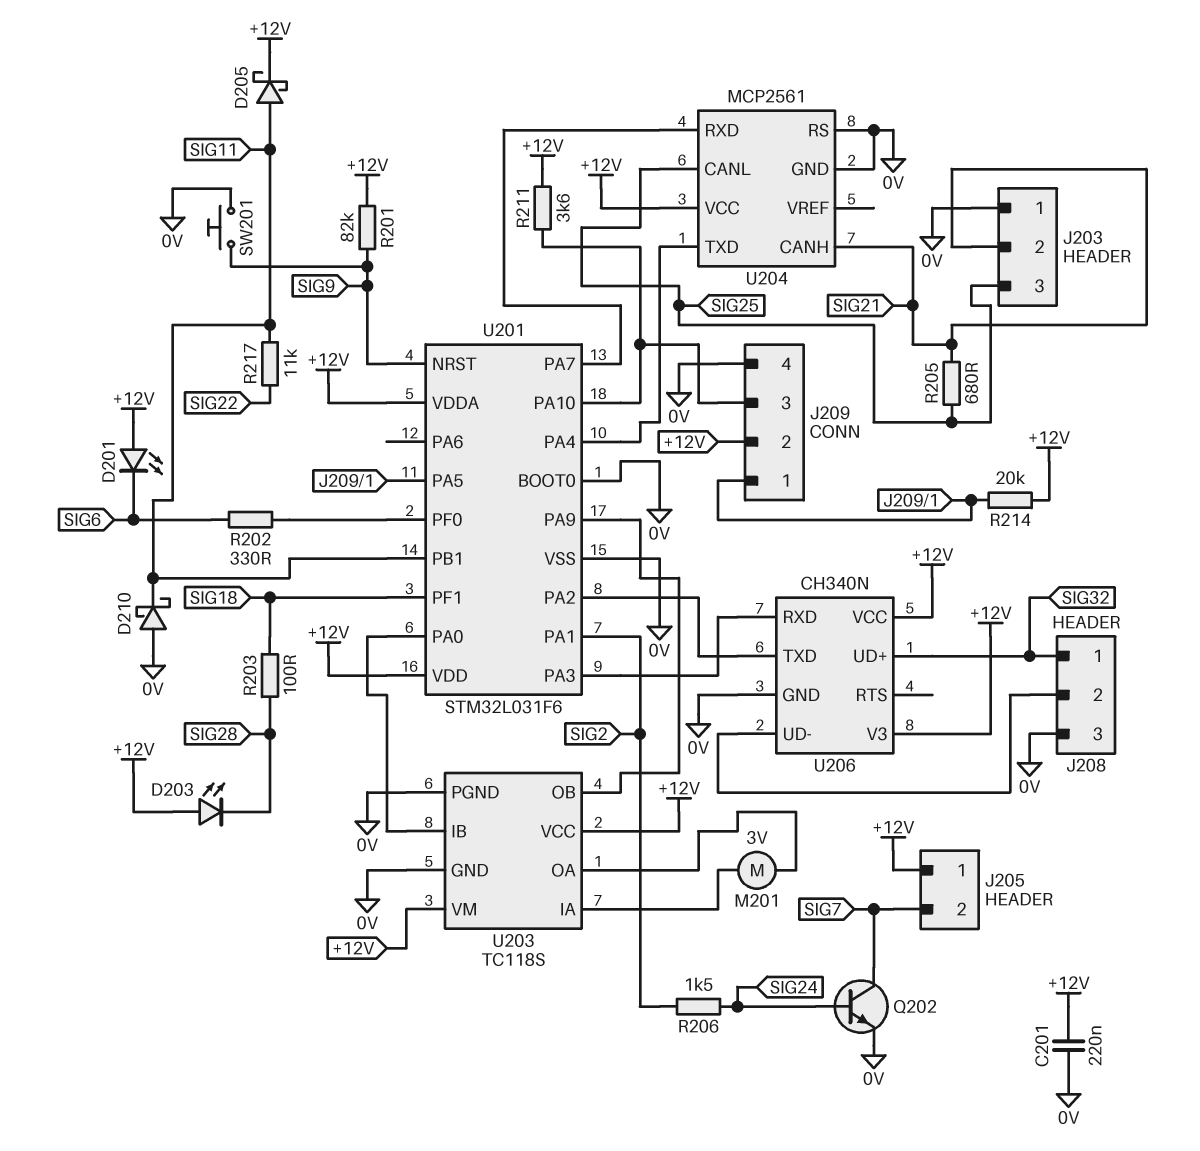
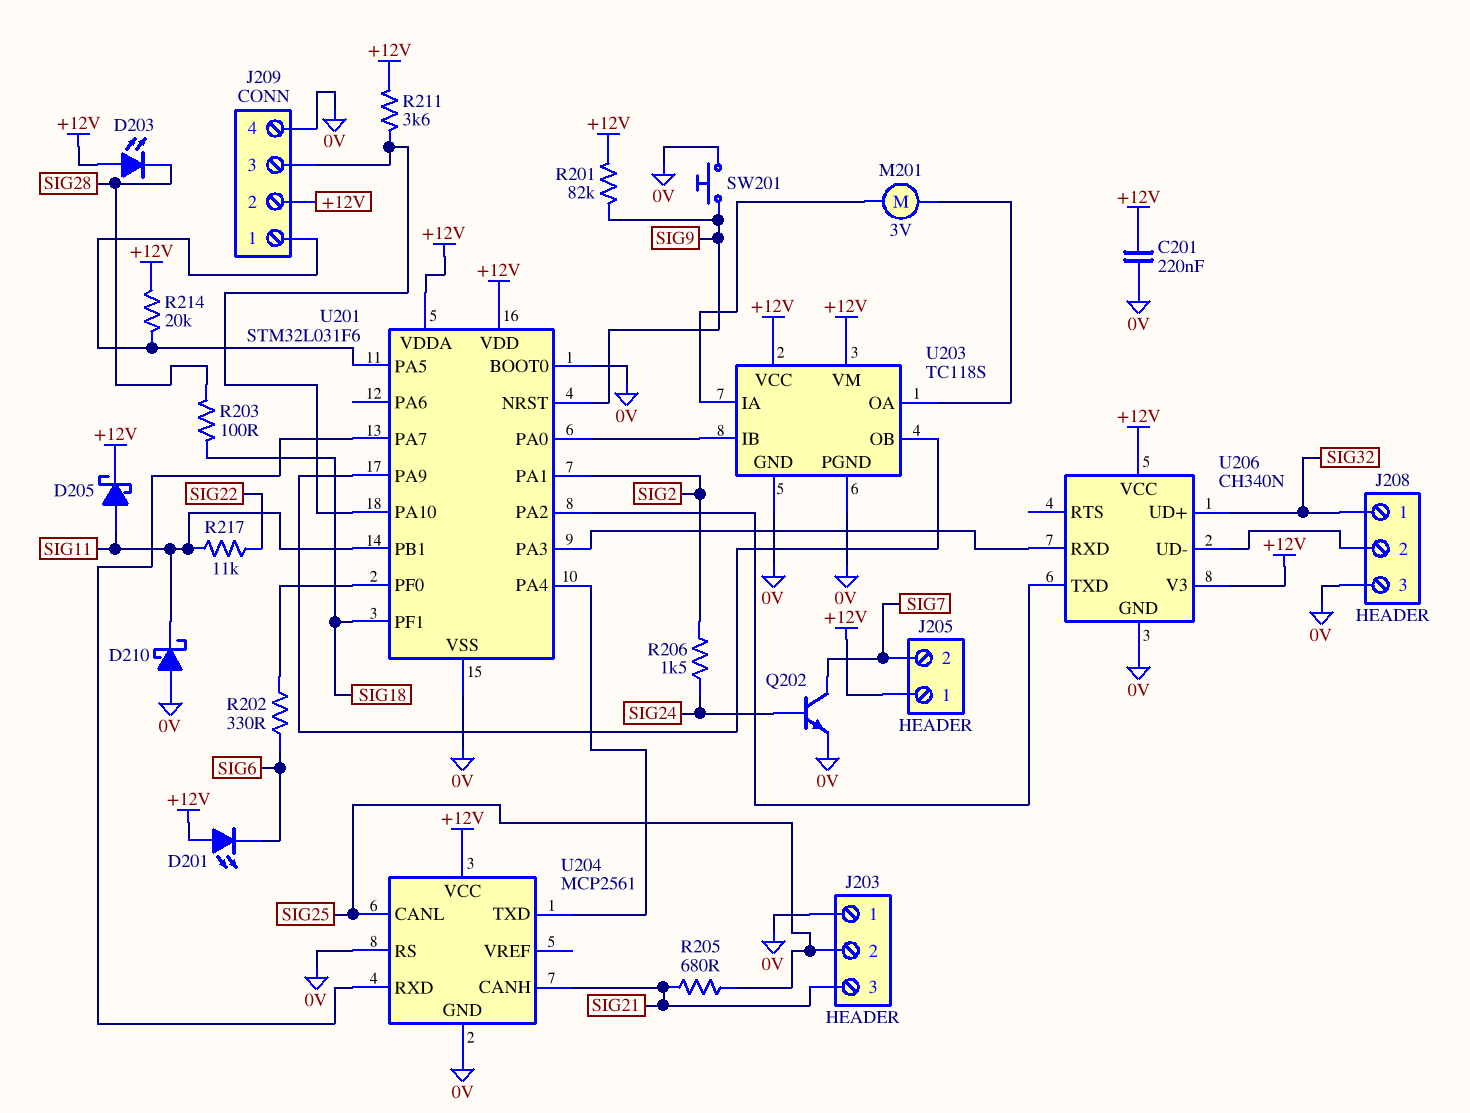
J203 pin 2: SIG21 -> SIG25
J203 pin 3: SIG25 -> SIG21

